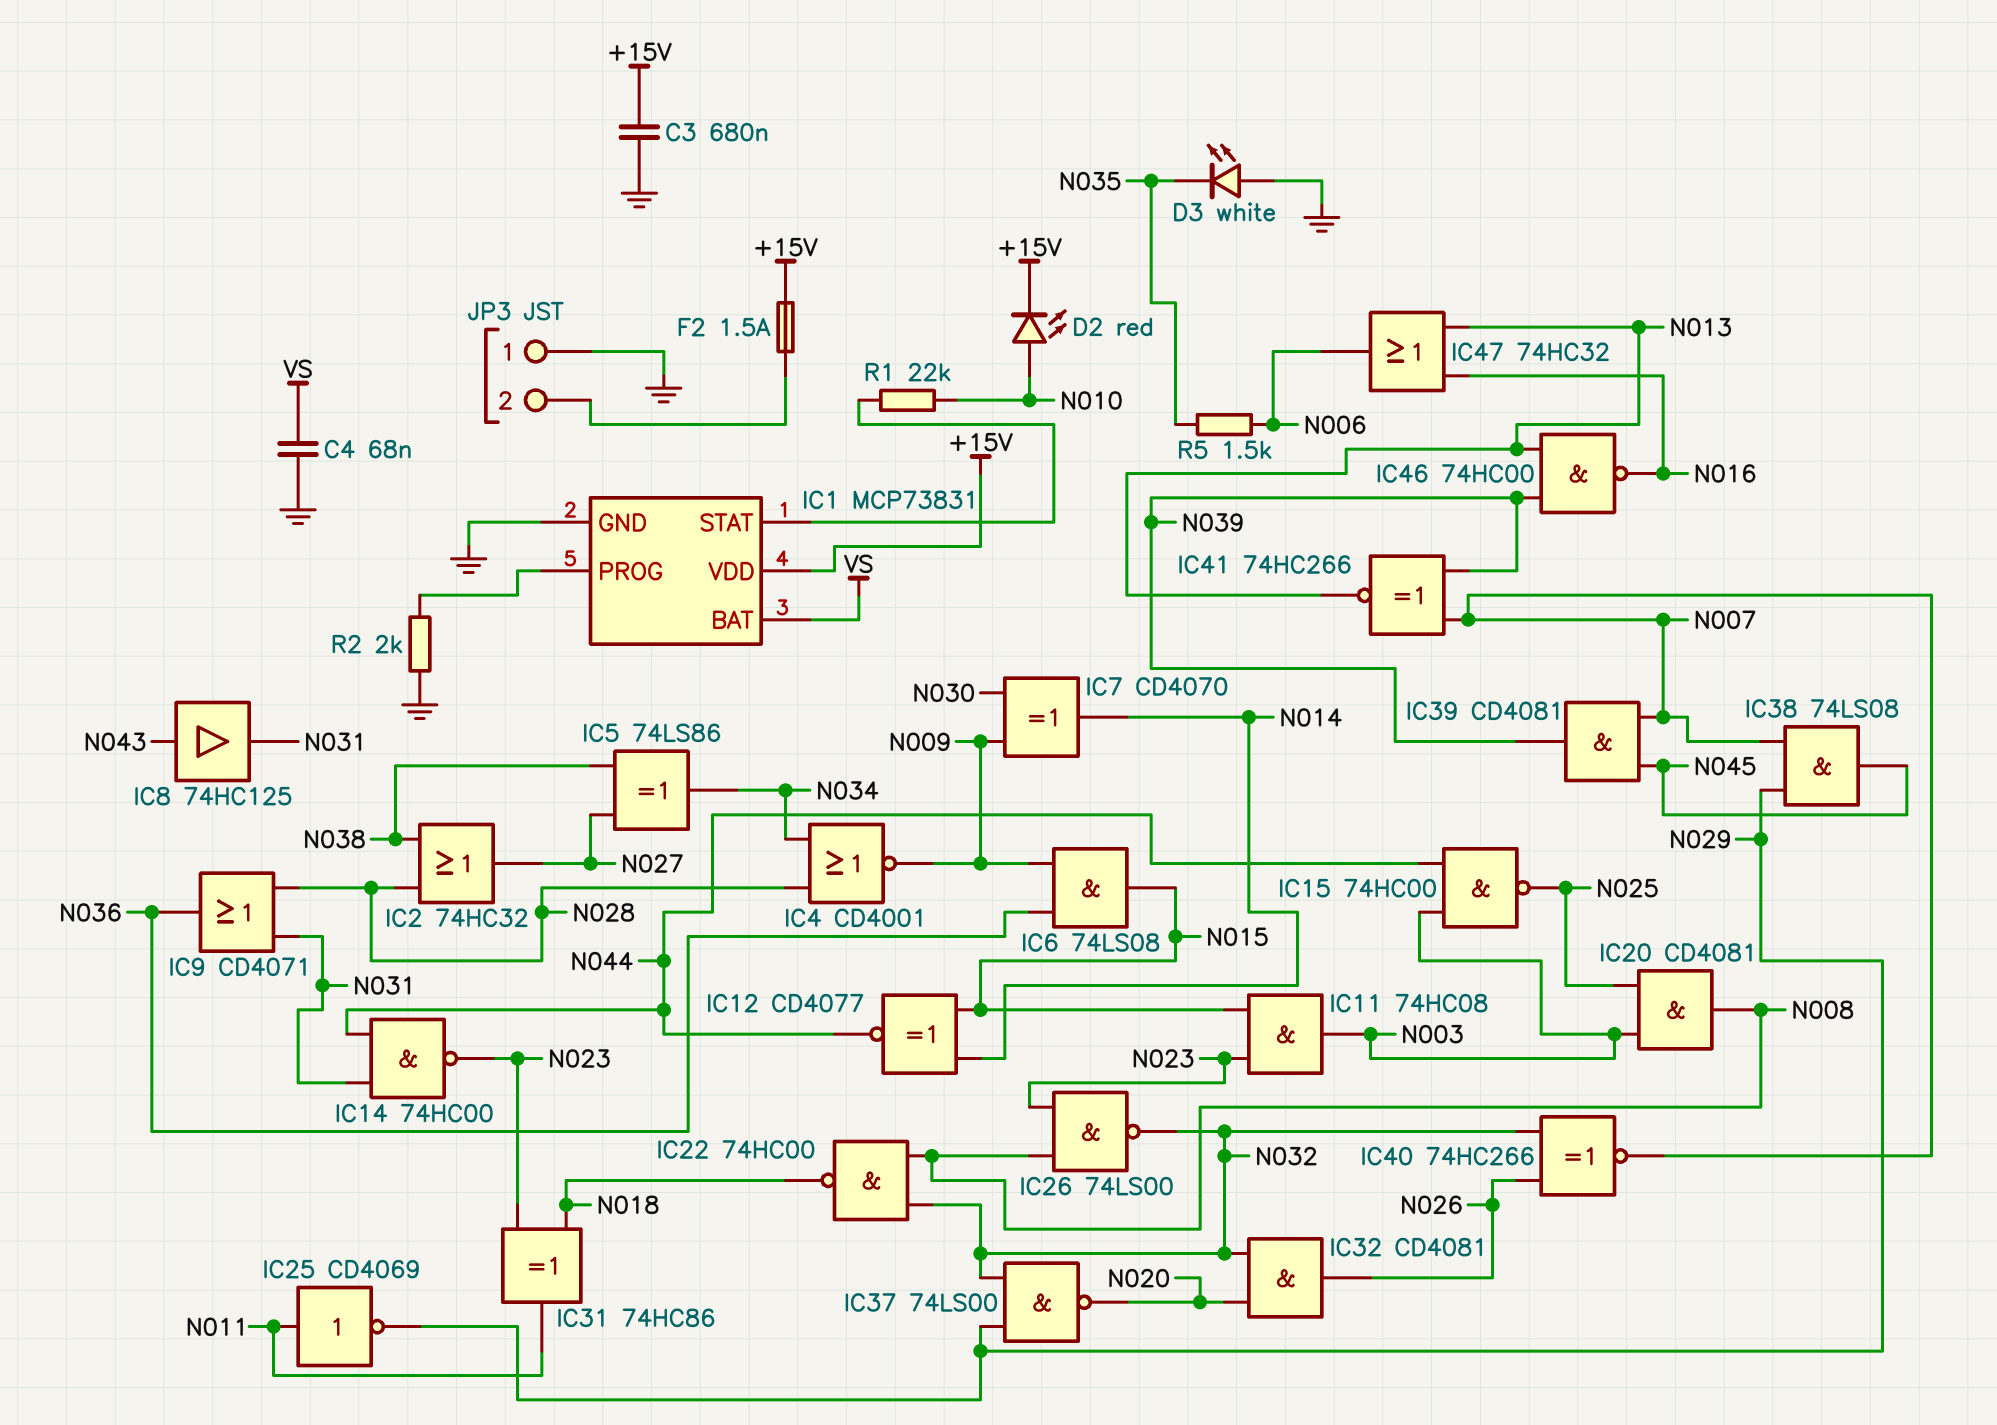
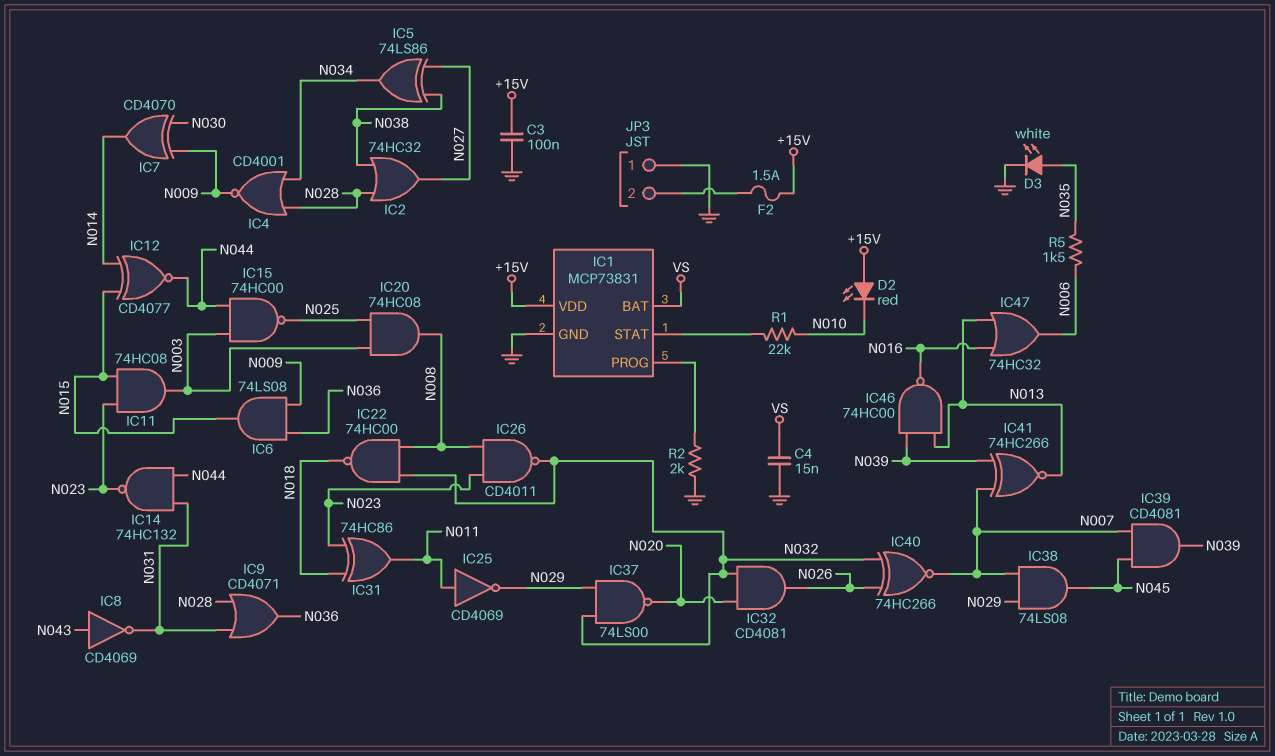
C3: 680nF (+15V, GND) -> 100nF (+15V, GND)
C4: 68nF (GND, VS) -> 15nF (GND, VS)
D2: LED red (A N010, K +15V) -> LED red (A +15V, K N010)
D3: LED white (A GND, K N035) -> LED white (A N035, K GND)
IC8: buffer 74HC125 (in N043, out N031) -> NOT CD4069 (in N043, out N031)
IC14: NAND 74HC00 (in N031, in N044, out N023) -> NAND 74HC132 (in N031, in N044, out N023)
IC20: AND CD4081 (in N003, in N025, out N008) -> AND 74HC08 (in N003, in N025, out N008)
IC26: NAND 74LS00 (in N008, in N023, out N032) -> NAND CD4011 (in N008, in N023, out N032)

